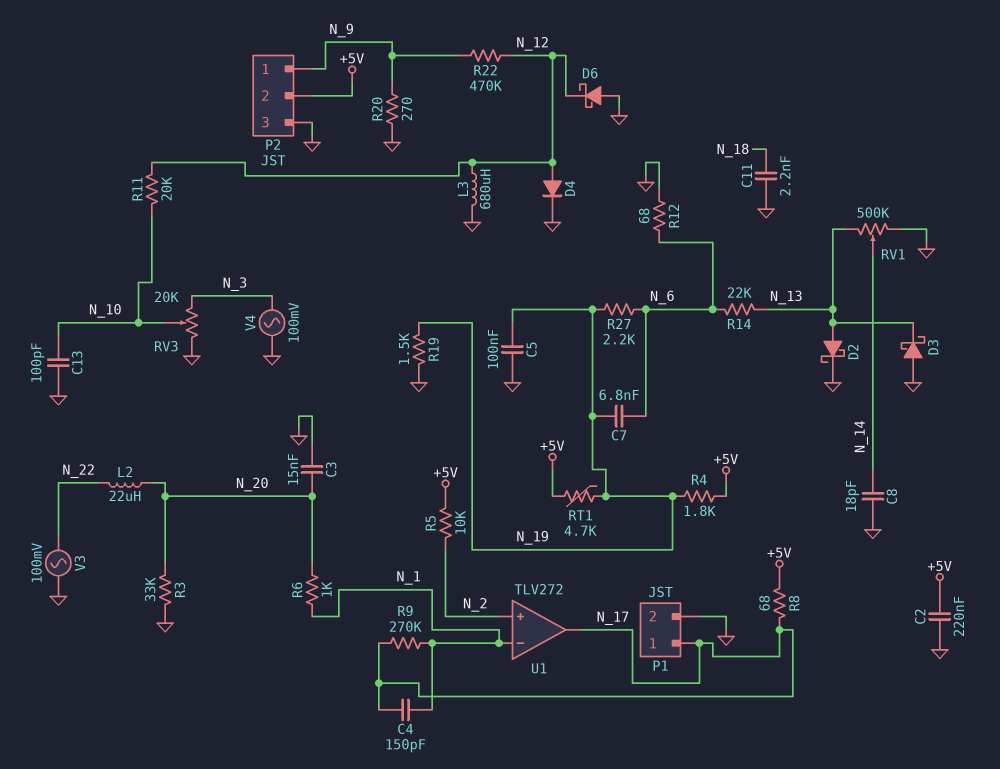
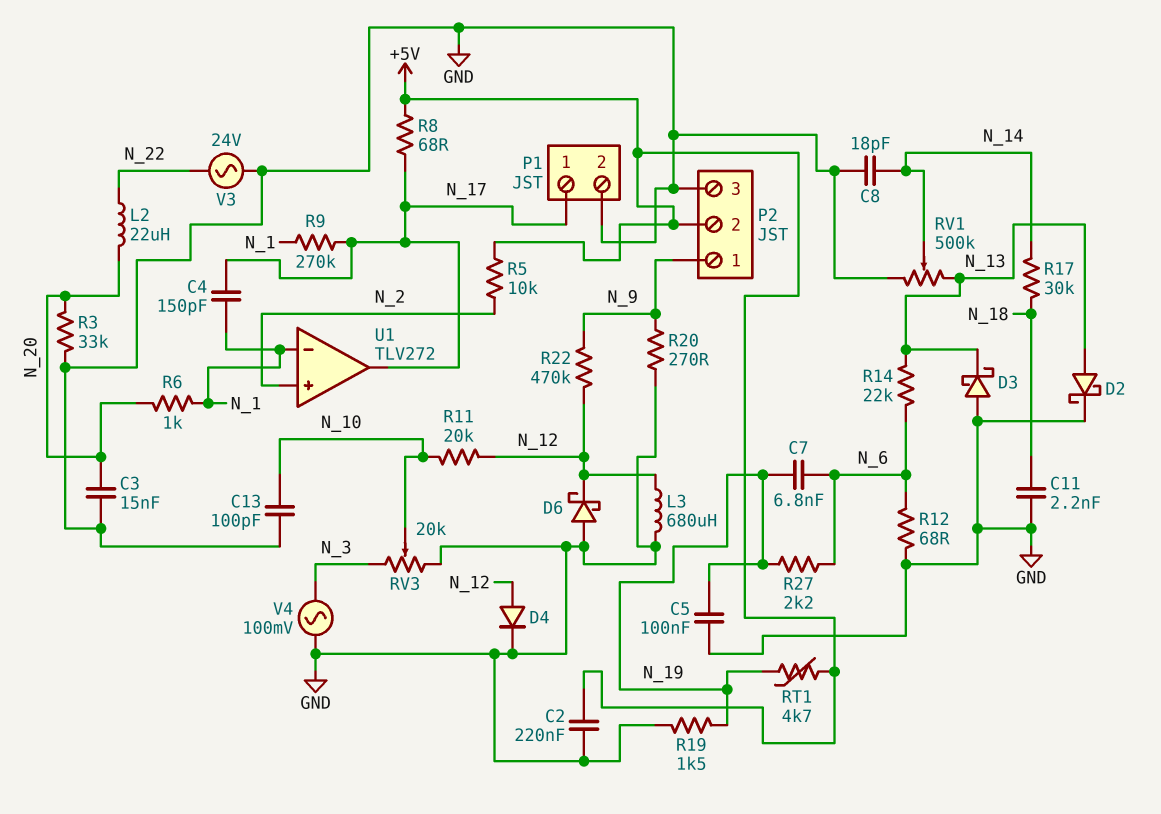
R4: 1.8k (+5V, N_19) -> none
R17: none -> 30k (N_14, N_18)
V3: AC 100mV (GND, N_22) -> AC 24V (GND, N_22)

